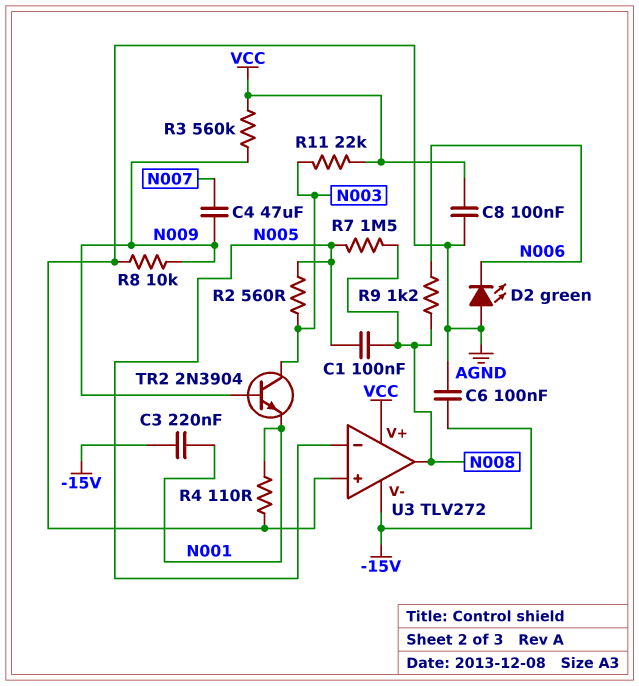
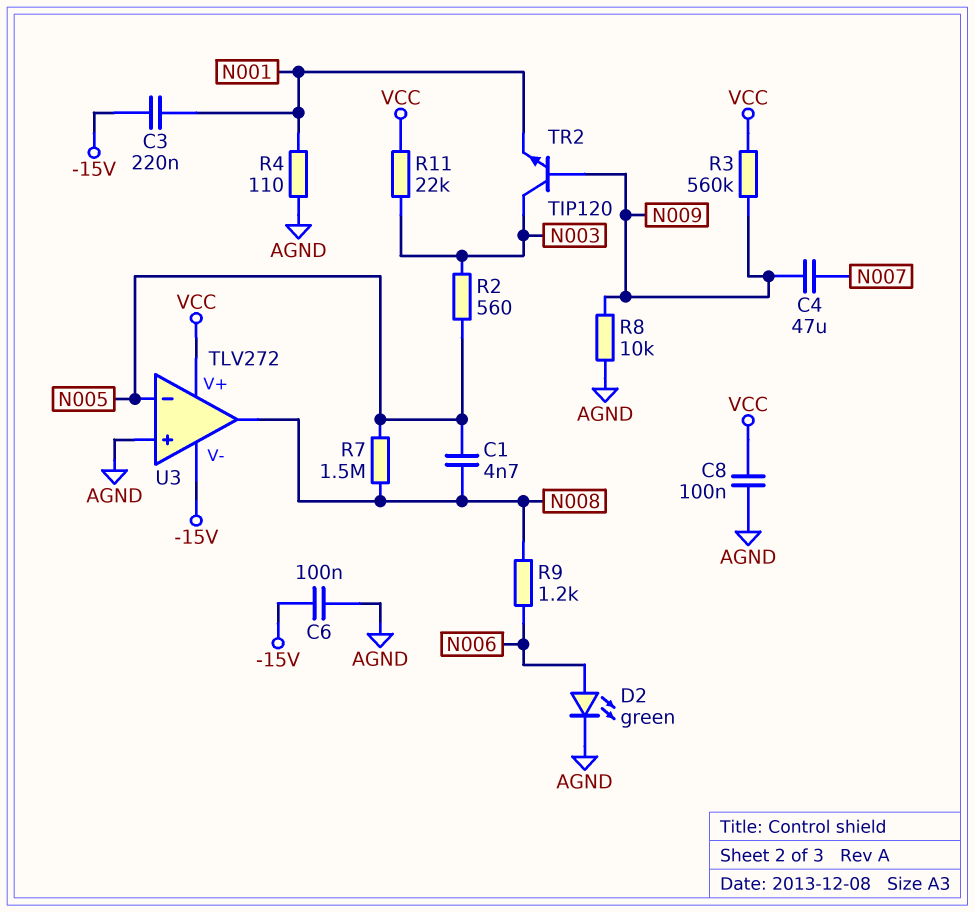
C1: 100nF (N005, N008) -> 4.7nF (N005, N008)
D2: LED green (A AGND, K N006) -> LED green (A N006, K AGND)
TR2: NPN 2N3904 (B N009, C N003, E N001) -> NPN TIP120 (B N009, C N003, E N001)

